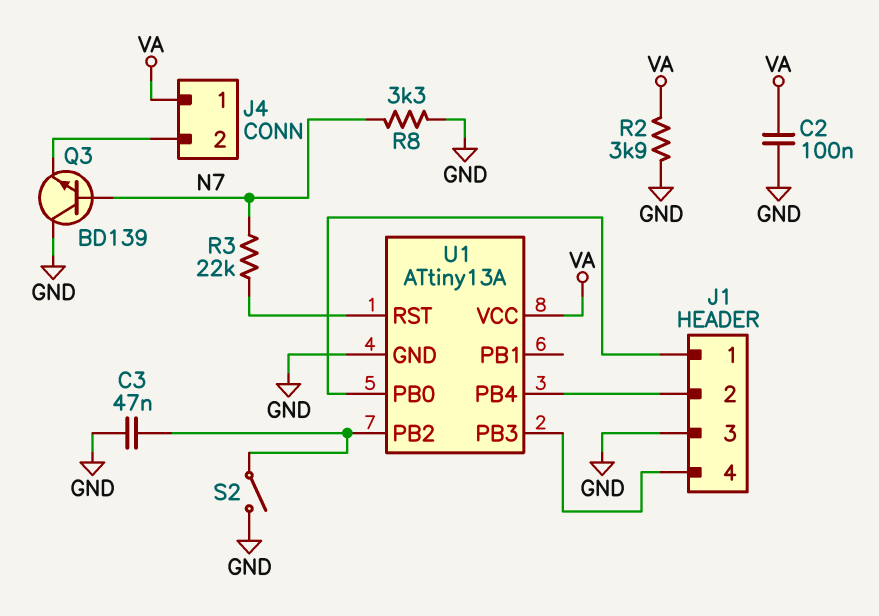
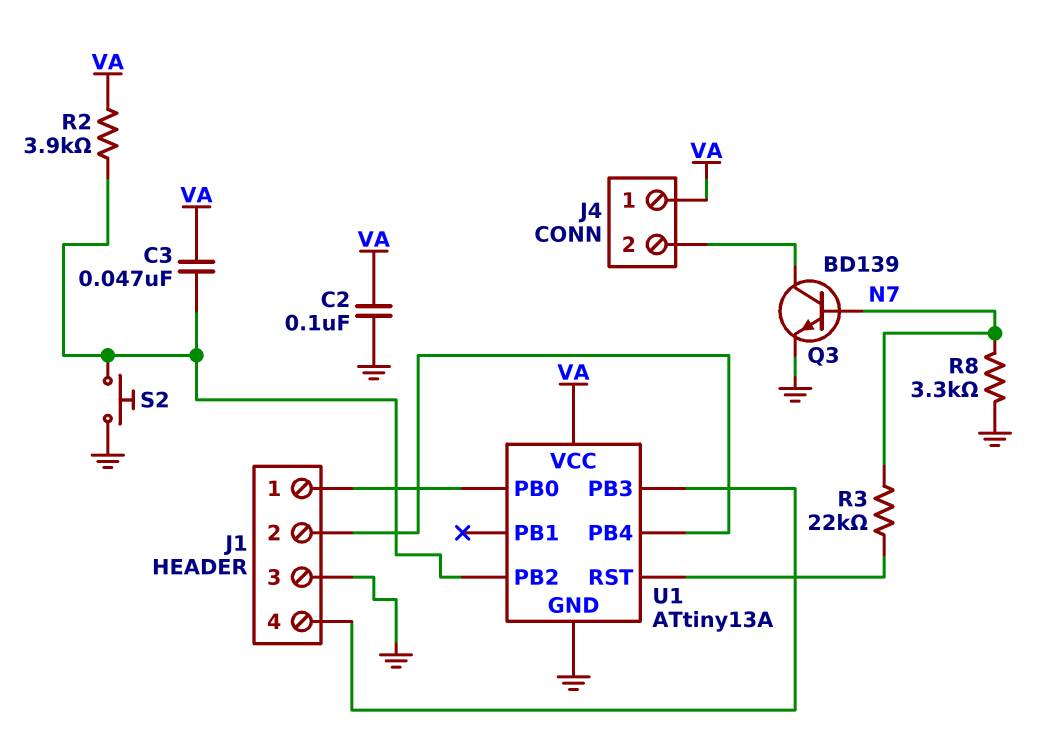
C3: 47nF (GND, U1/PB2) -> 47nF (U1/PB2, VA)
Q3: NPN BD139 (B N7, C GND, E J4/2) -> NPN BD139 (B N7, C J4/2, E GND)
R2: 3.9k (GND, VA) -> 3.9k (U1/PB2, VA)
S2: switch (GND, U1/PB2) -> button (GND, U1/PB2)

